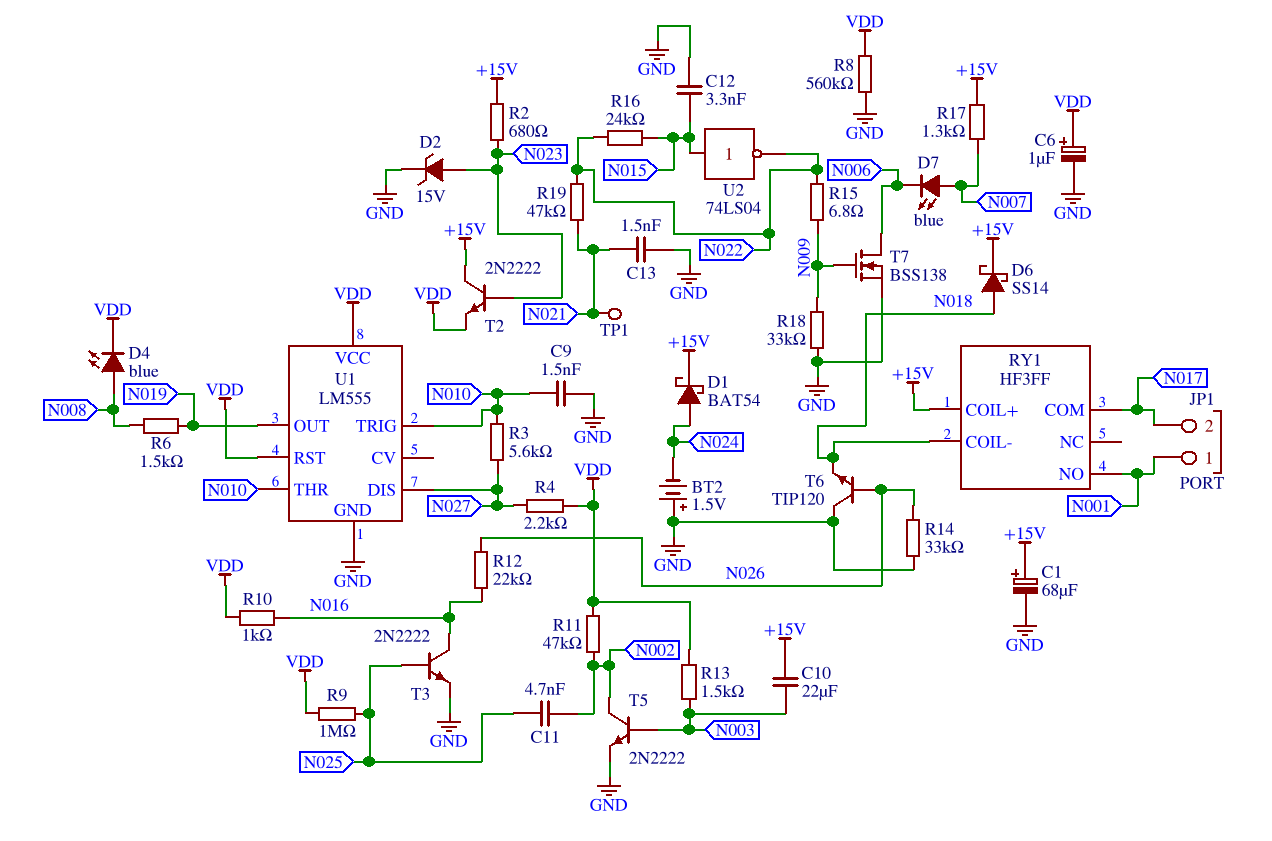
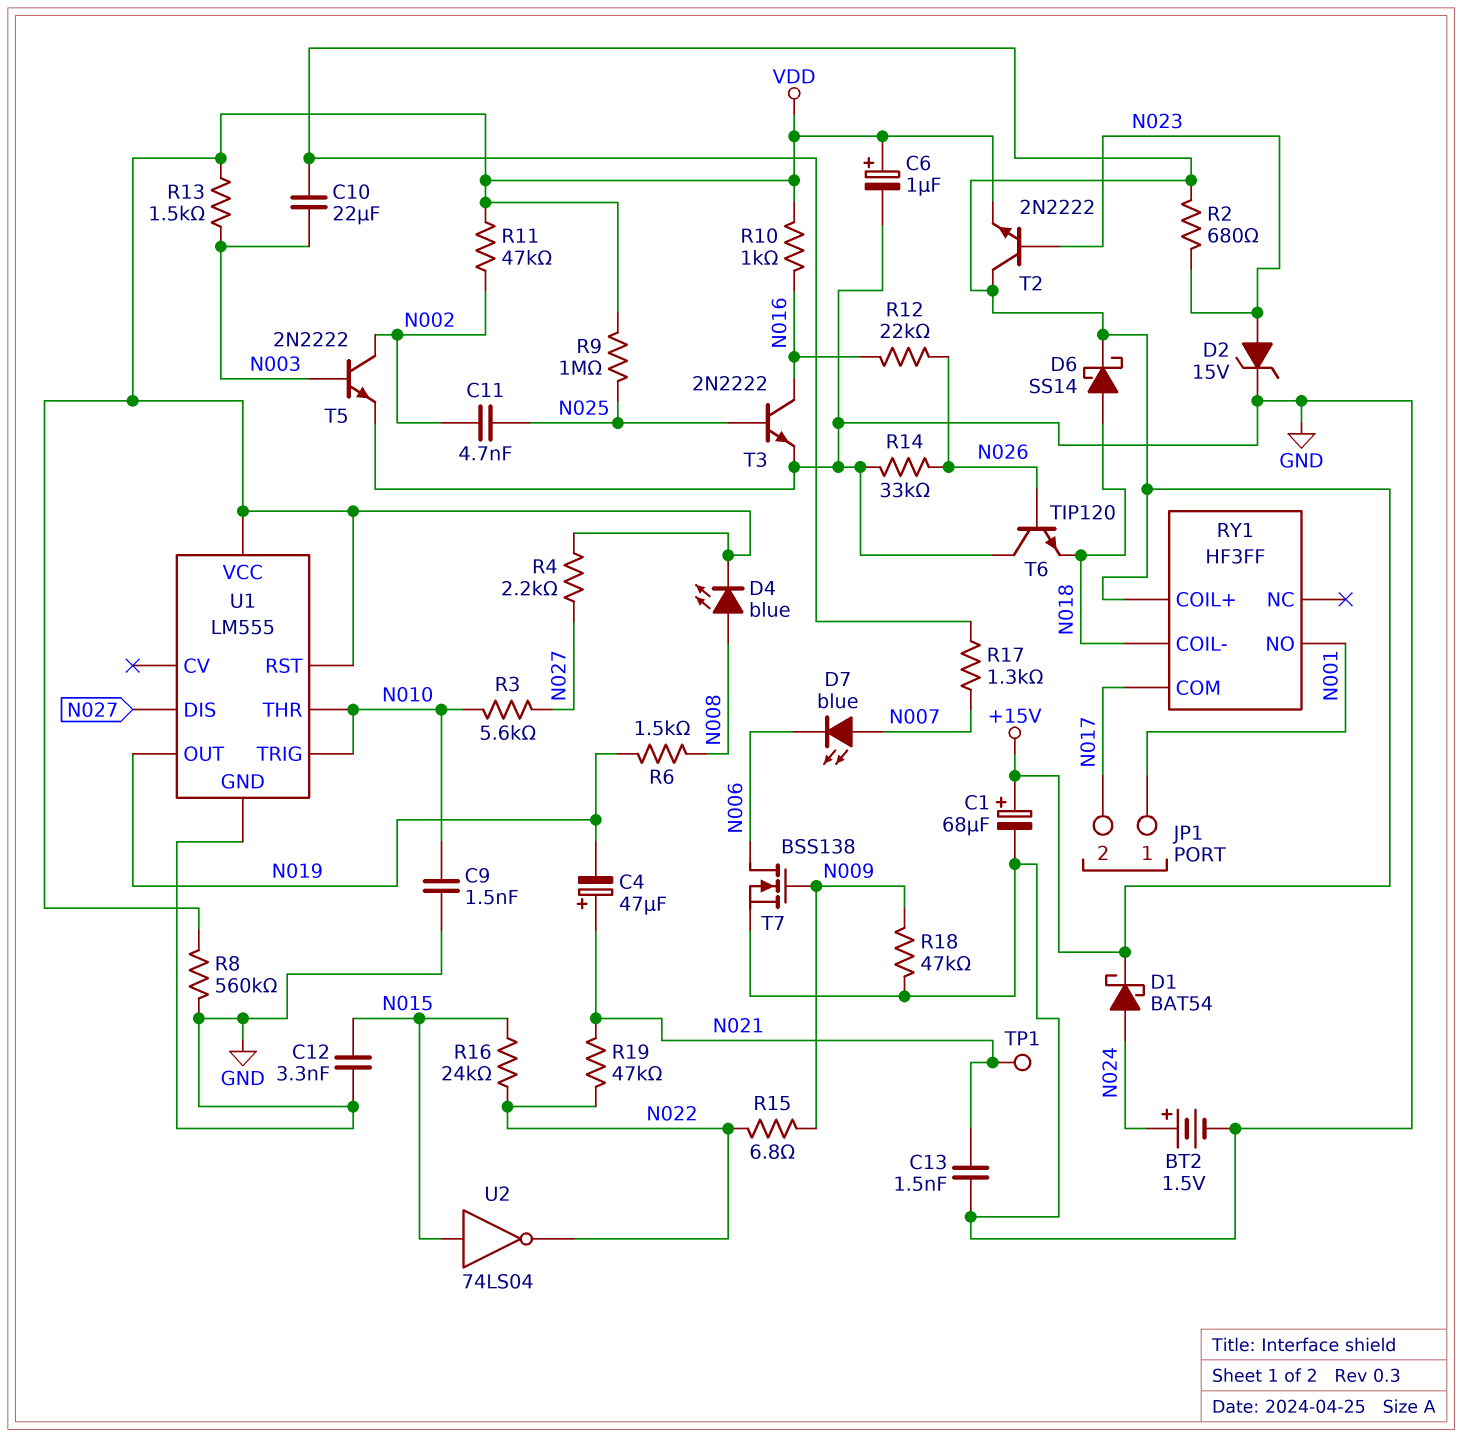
BT2: 1.5V (plus GND, minus N024) -> 1.5V (plus N024, minus GND)
C4: none -> 47uF (plus N021, minus N019)
R18: 33k (GND, N009) -> 47k (GND, N009)

